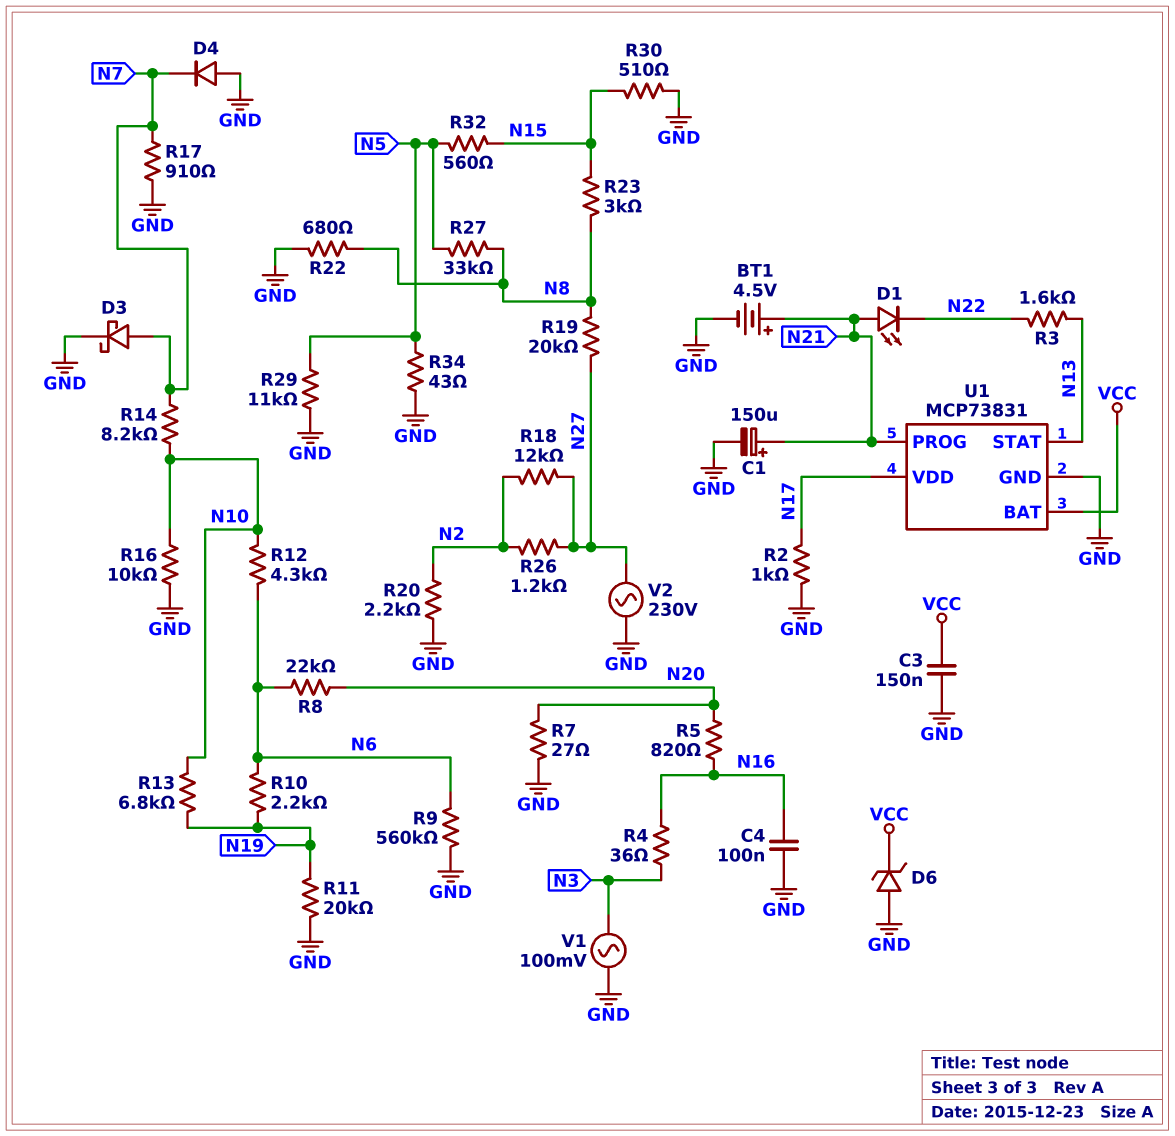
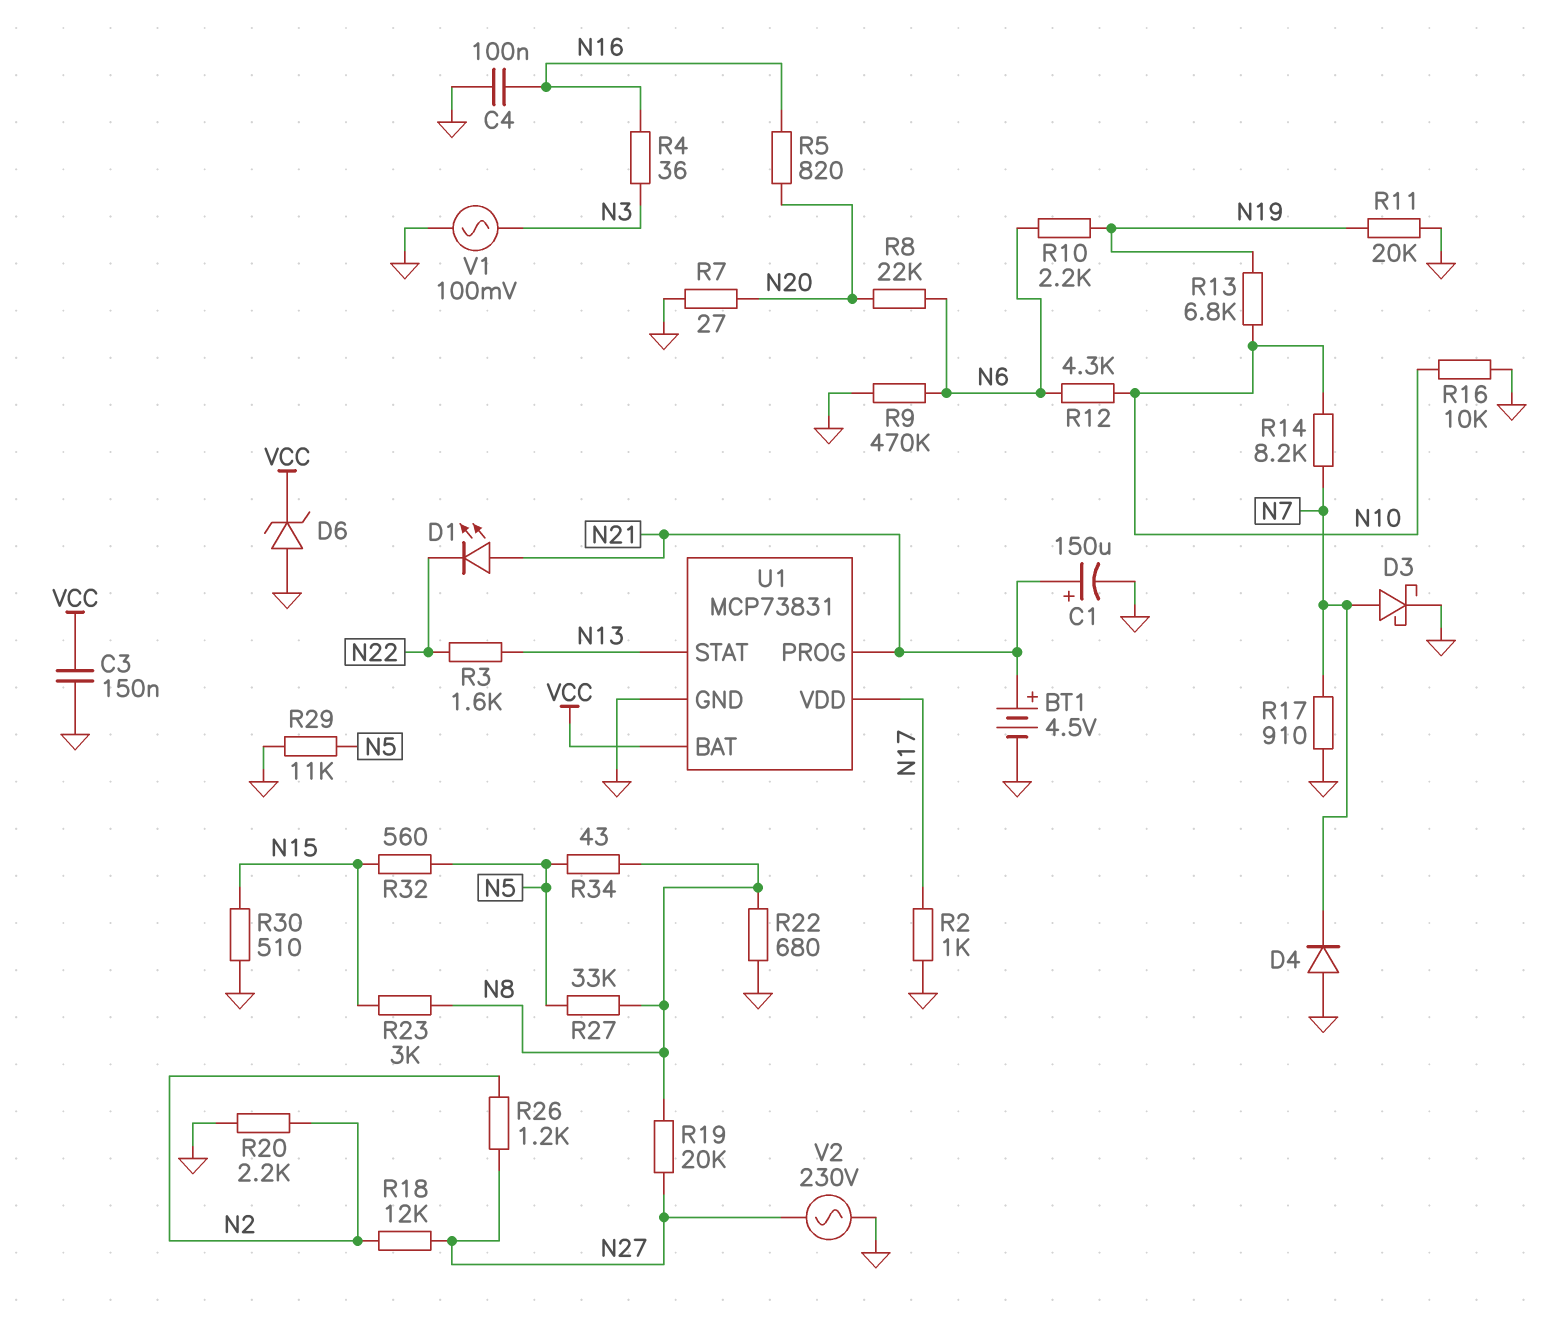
R9: 560k (GND, N6) -> 470k (GND, N6)
R34: 43 (GND, N5) -> 43 (N5, N8)

